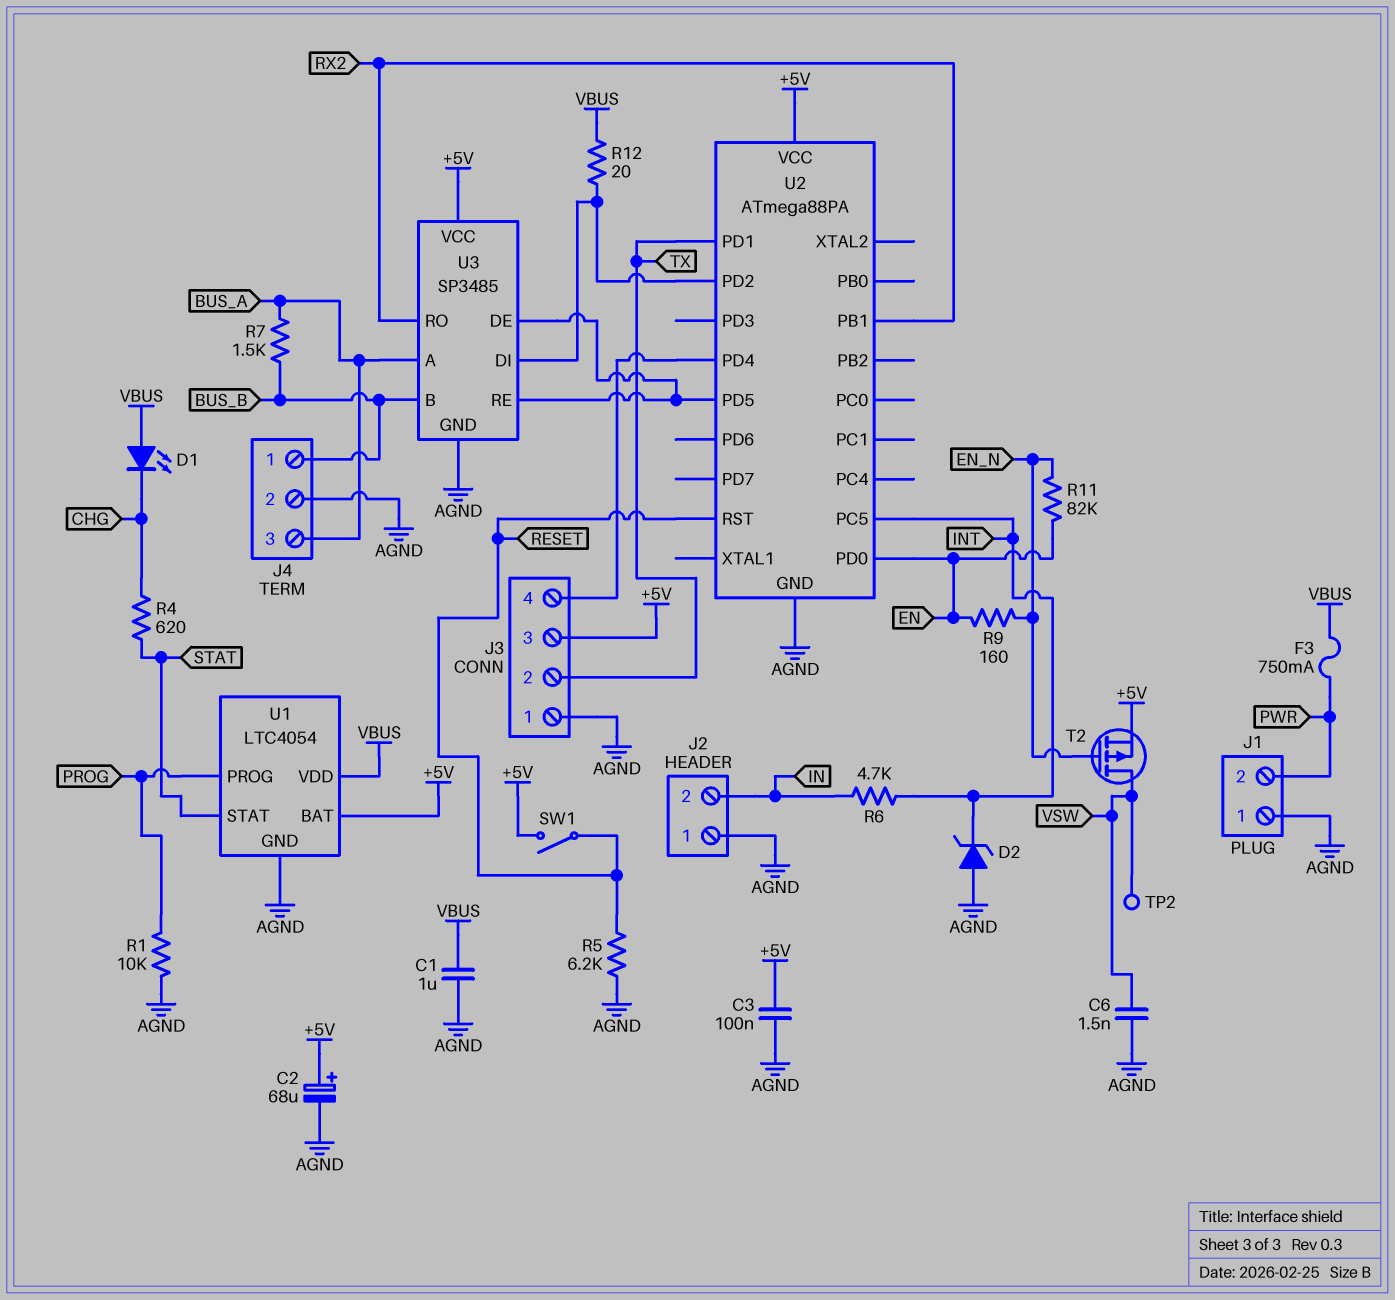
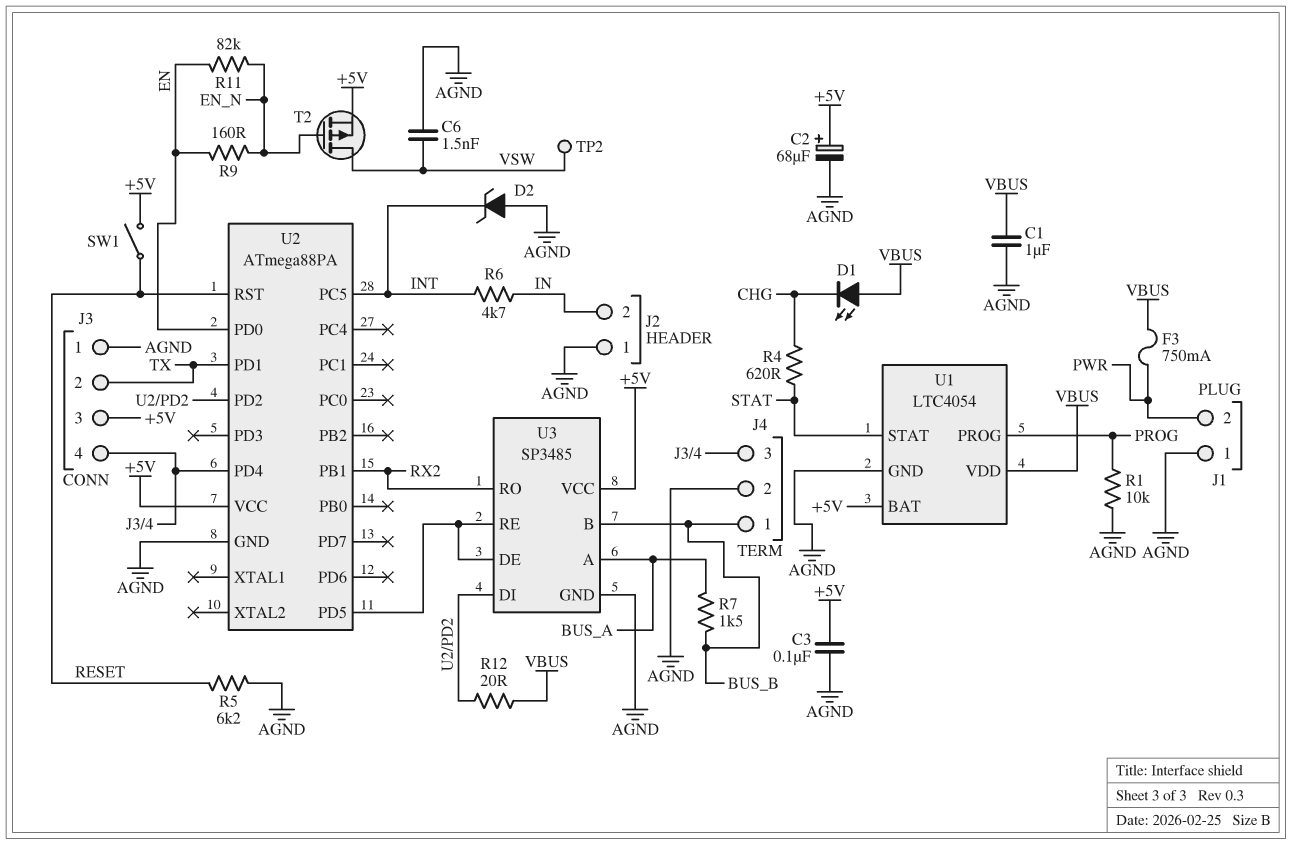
J4 pin 3: BUS_A -> J3/4

